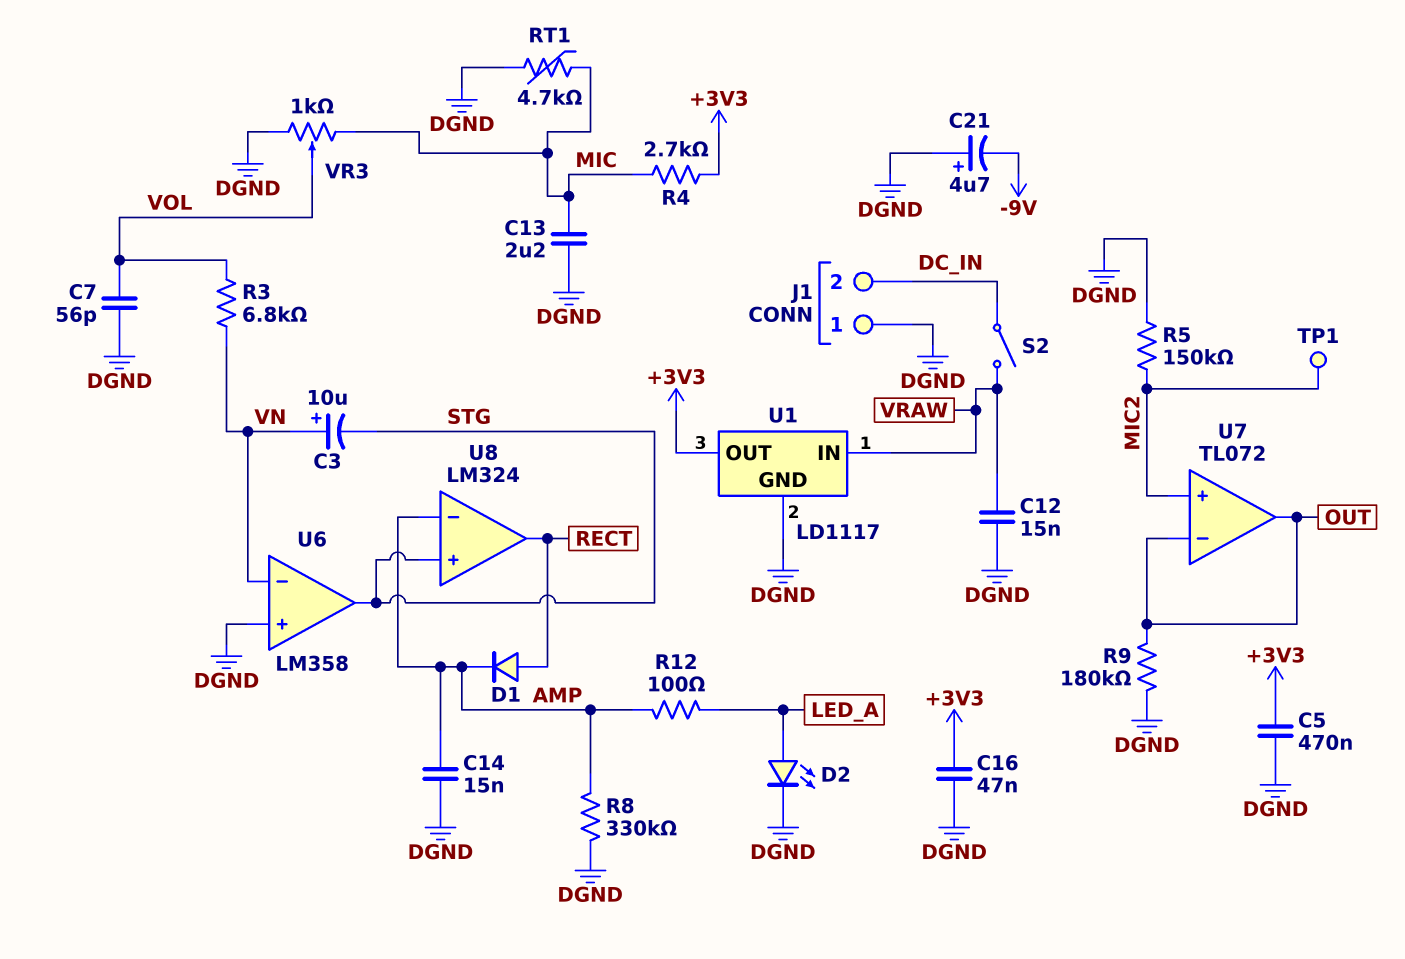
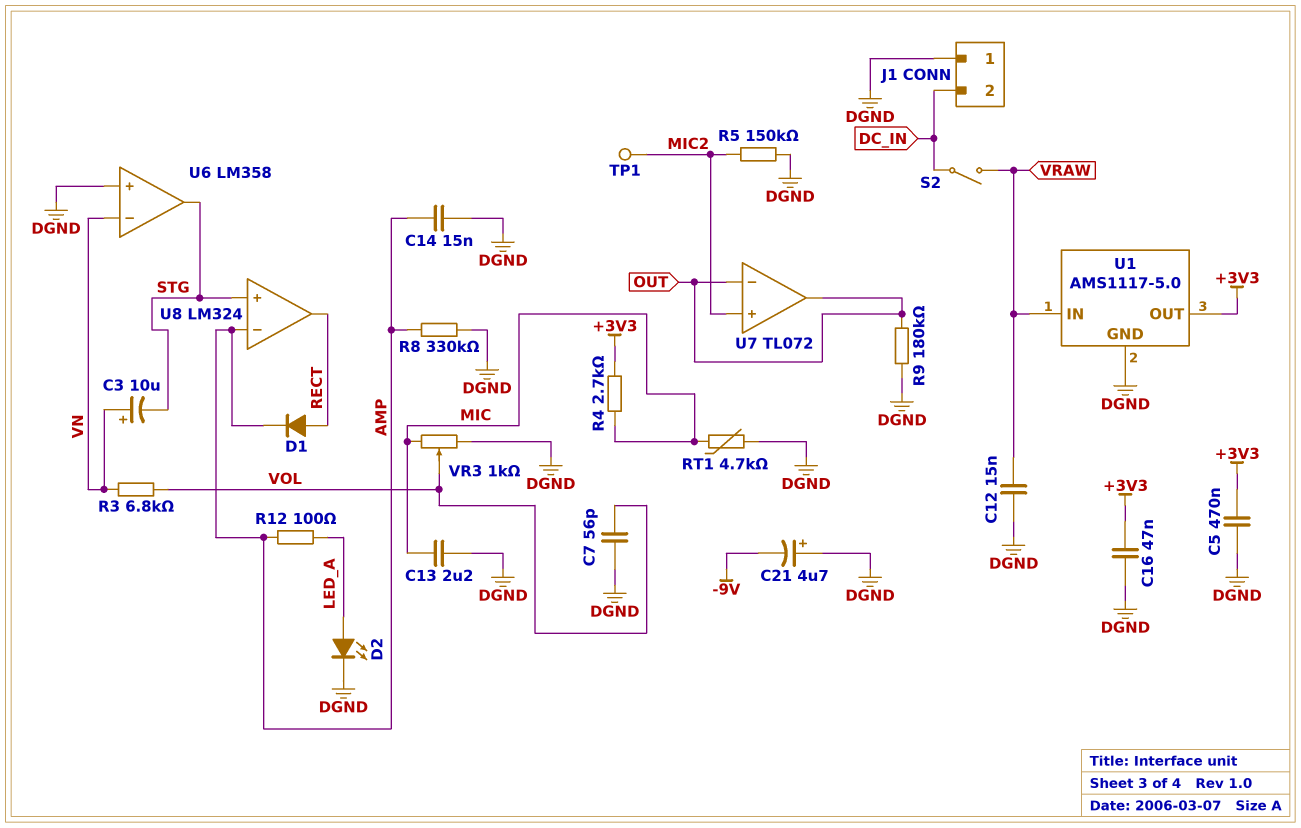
U1: LD1117 -> AMS1117-5.0

